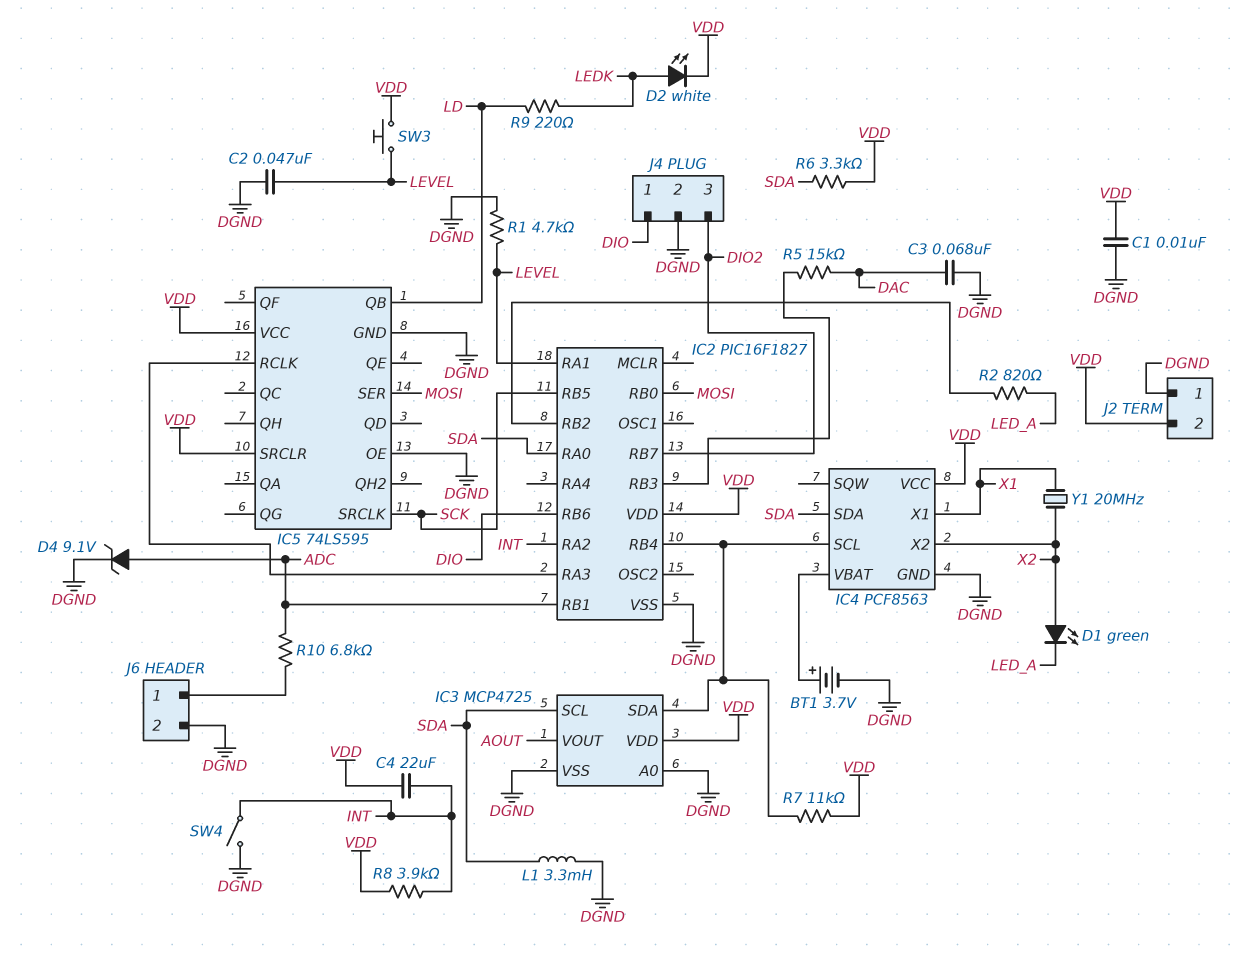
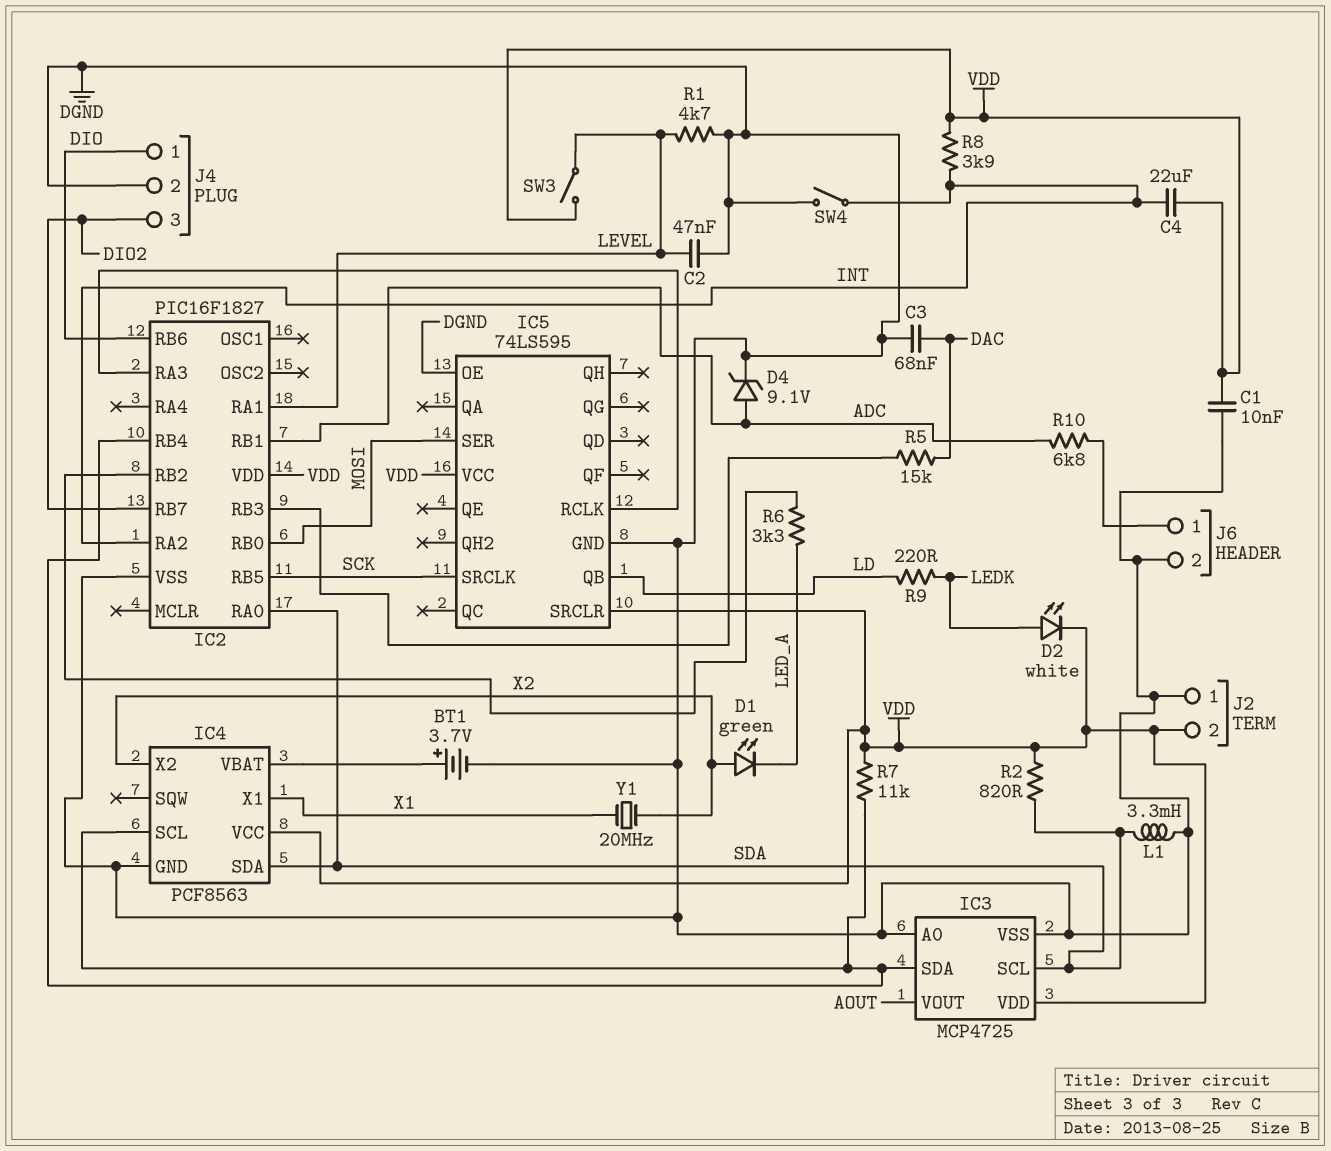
R2: 820 (IC2/RB2, LED_A) -> 820 (SDA, VDD)
R6: 3.3k (SDA, VDD) -> 3.3k (IC2/RB2, LED_A)
SW3: button (LEVEL, VDD) -> switch (LEVEL, VDD)

